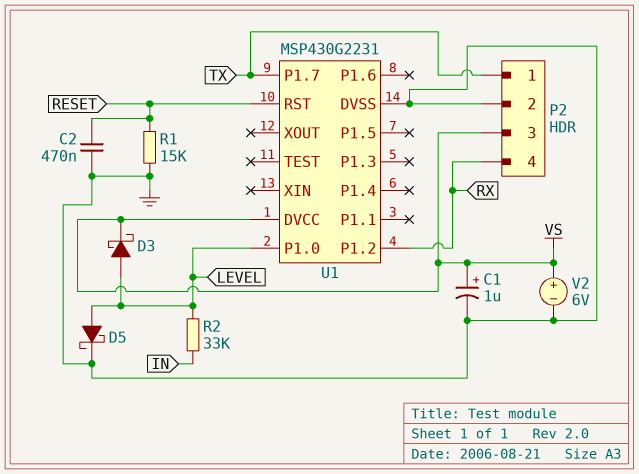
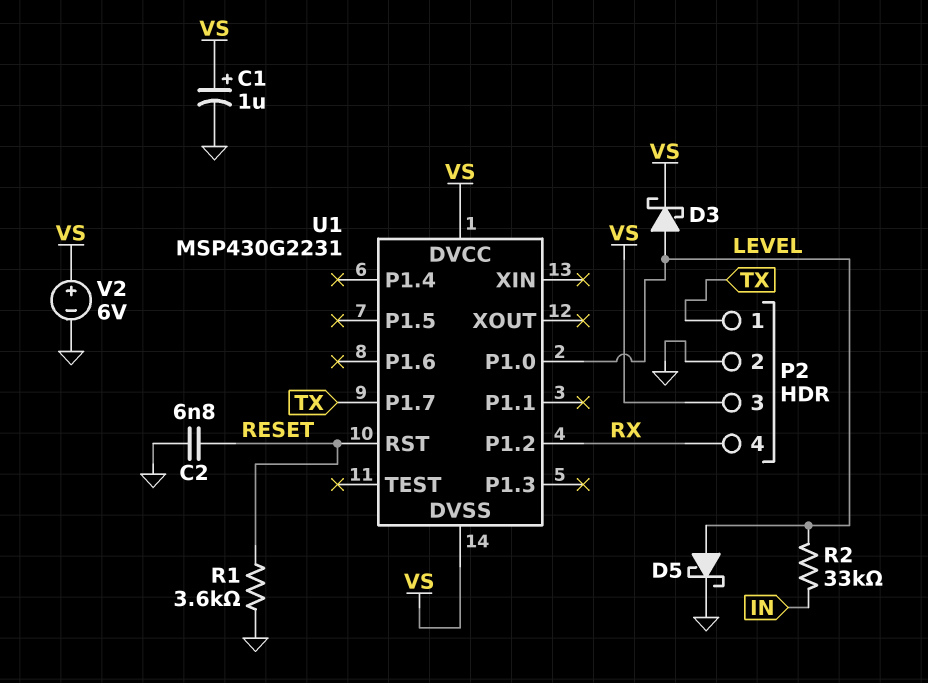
C2: 470nF (GND, RESET) -> 6.8nF (GND, RESET)
R1: 15k (GND, RESET) -> 3.6k (GND, RESET)
U1 pin DVSS: GND -> VS

